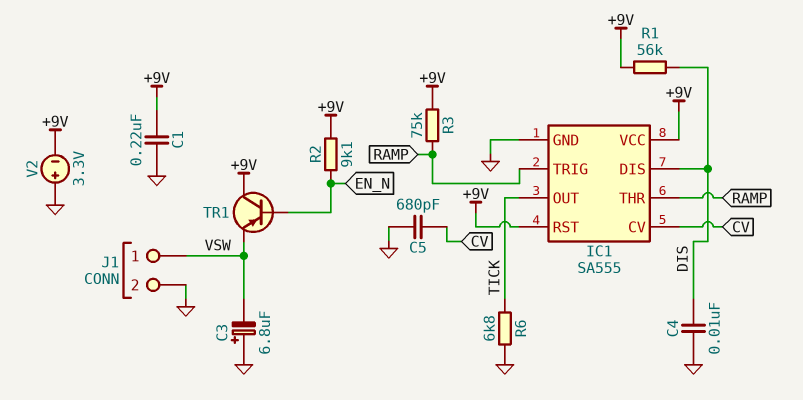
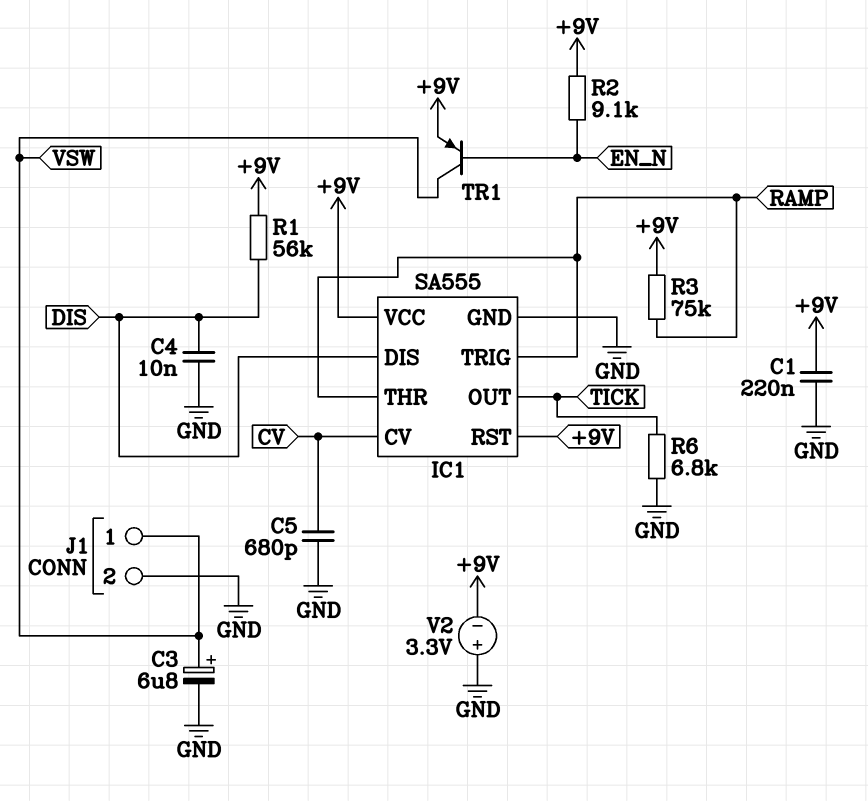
C3: 6.8uF (plus GND, minus VSW) -> 6.8uF (plus VSW, minus GND)
TR1: PNP (B EN_N, C +9V, E VSW) -> PNP (B EN_N, C VSW, E +9V)

